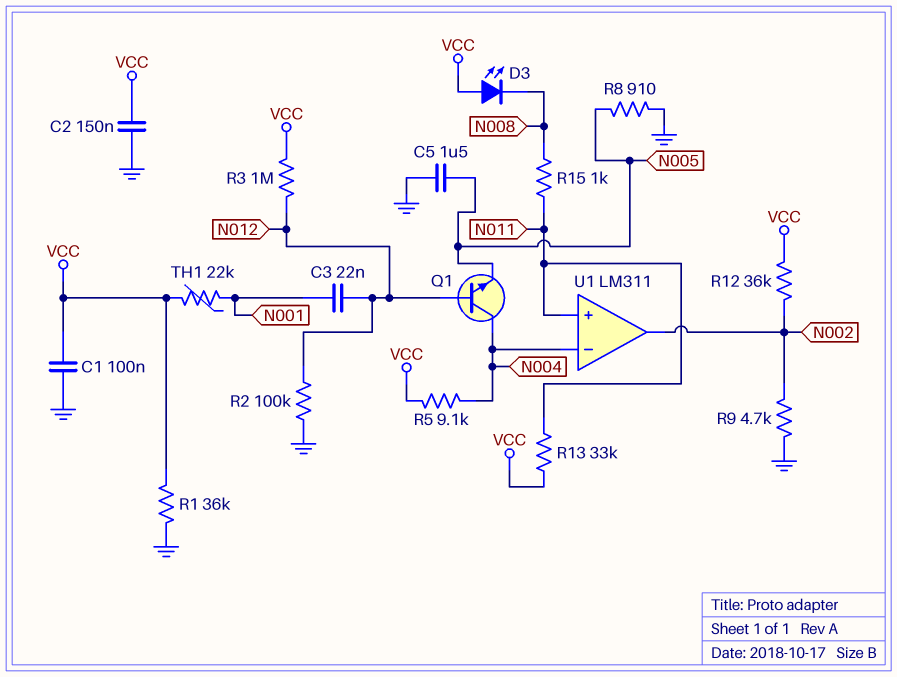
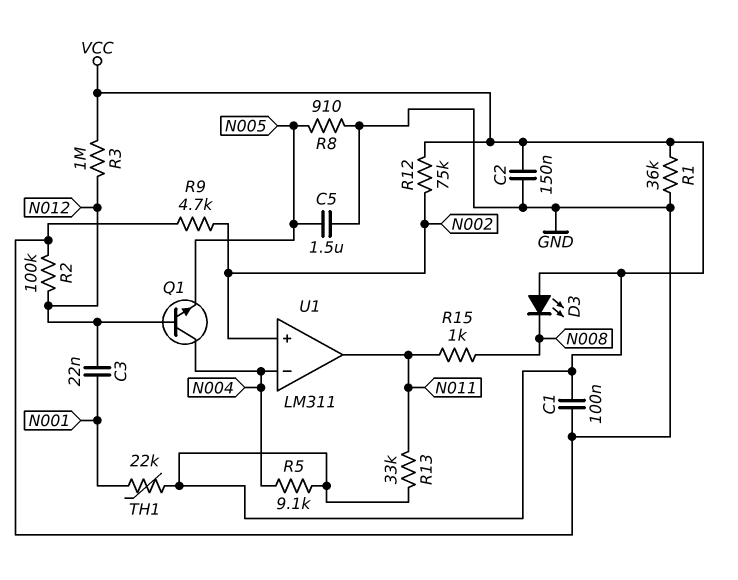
R12: 36k (N002, VCC) -> 75k (N002, VCC)
U1 pin in+: N011 -> N002
U1 pin out: N002 -> N011

